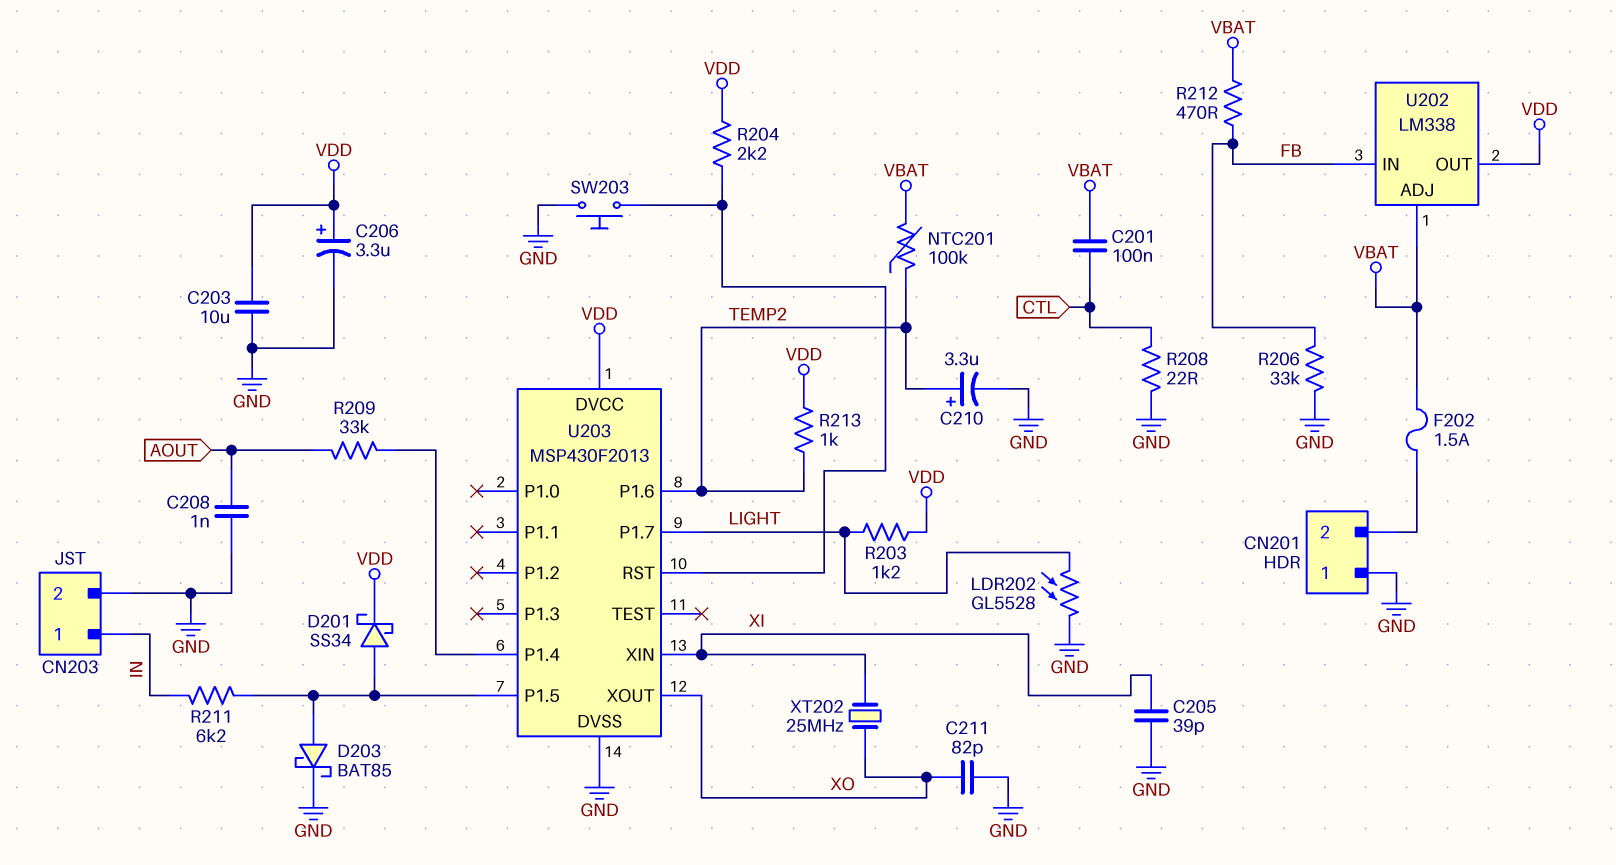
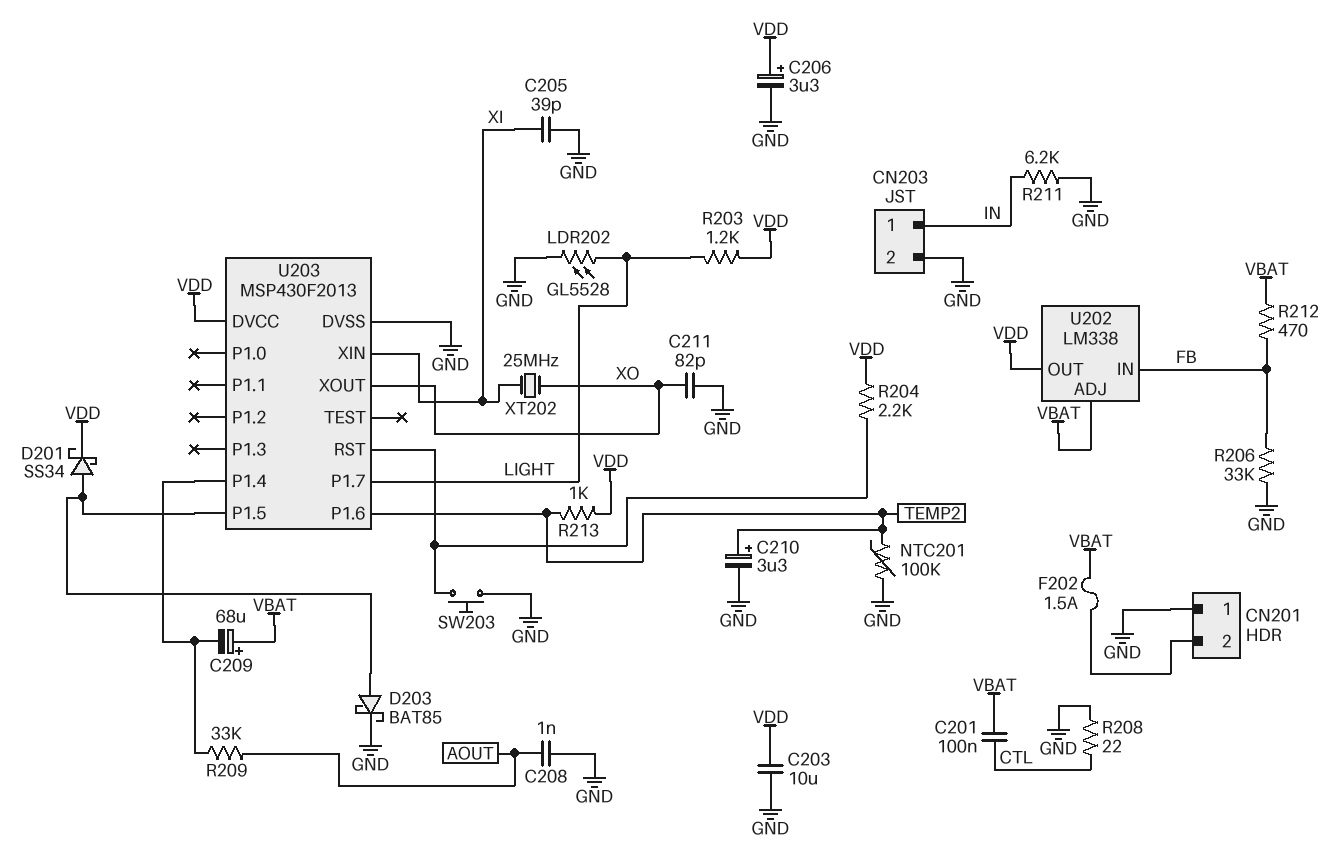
C209: none -> 68uF (plus VBAT, minus U203/P1.4)
NTC201: 100k (TEMP2, VBAT) -> 100k (GND, TEMP2)
R211: 6.2k (IN, U203/P1.5) -> 6.2k (GND, IN)

